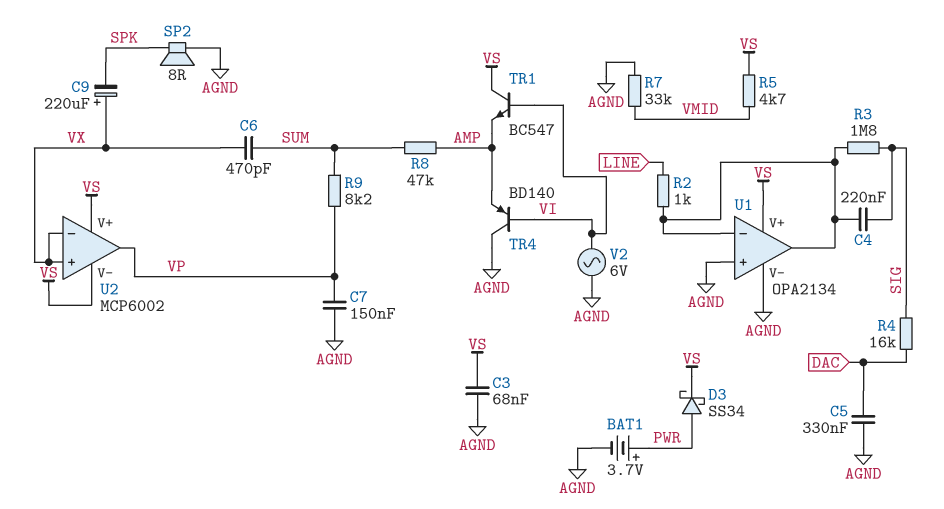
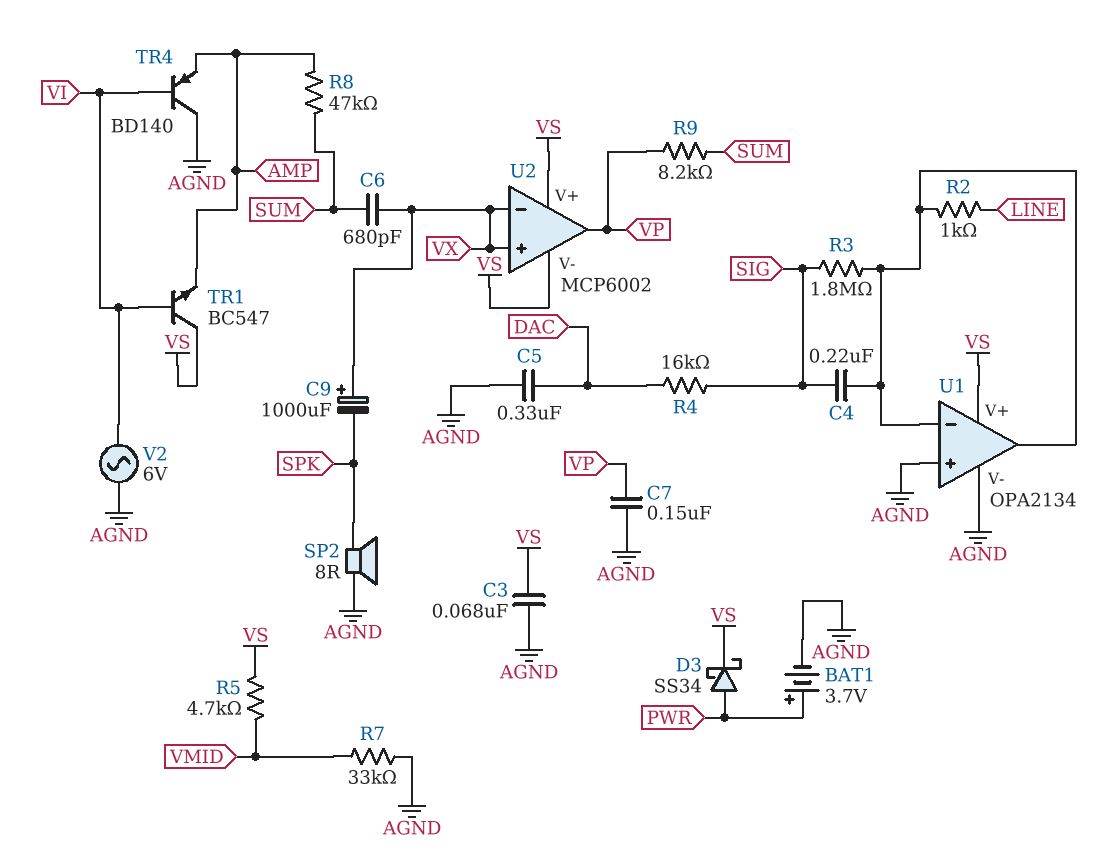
C6: 470pF (SUM, VX) -> 680pF (SUM, VX)
C9: 220uF (plus VX, minus SPK) -> 1000uF (plus VX, minus SPK)

